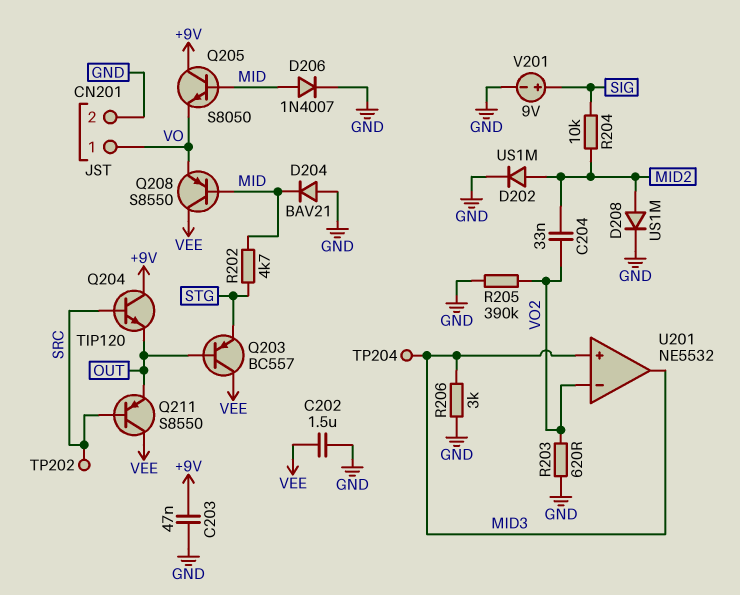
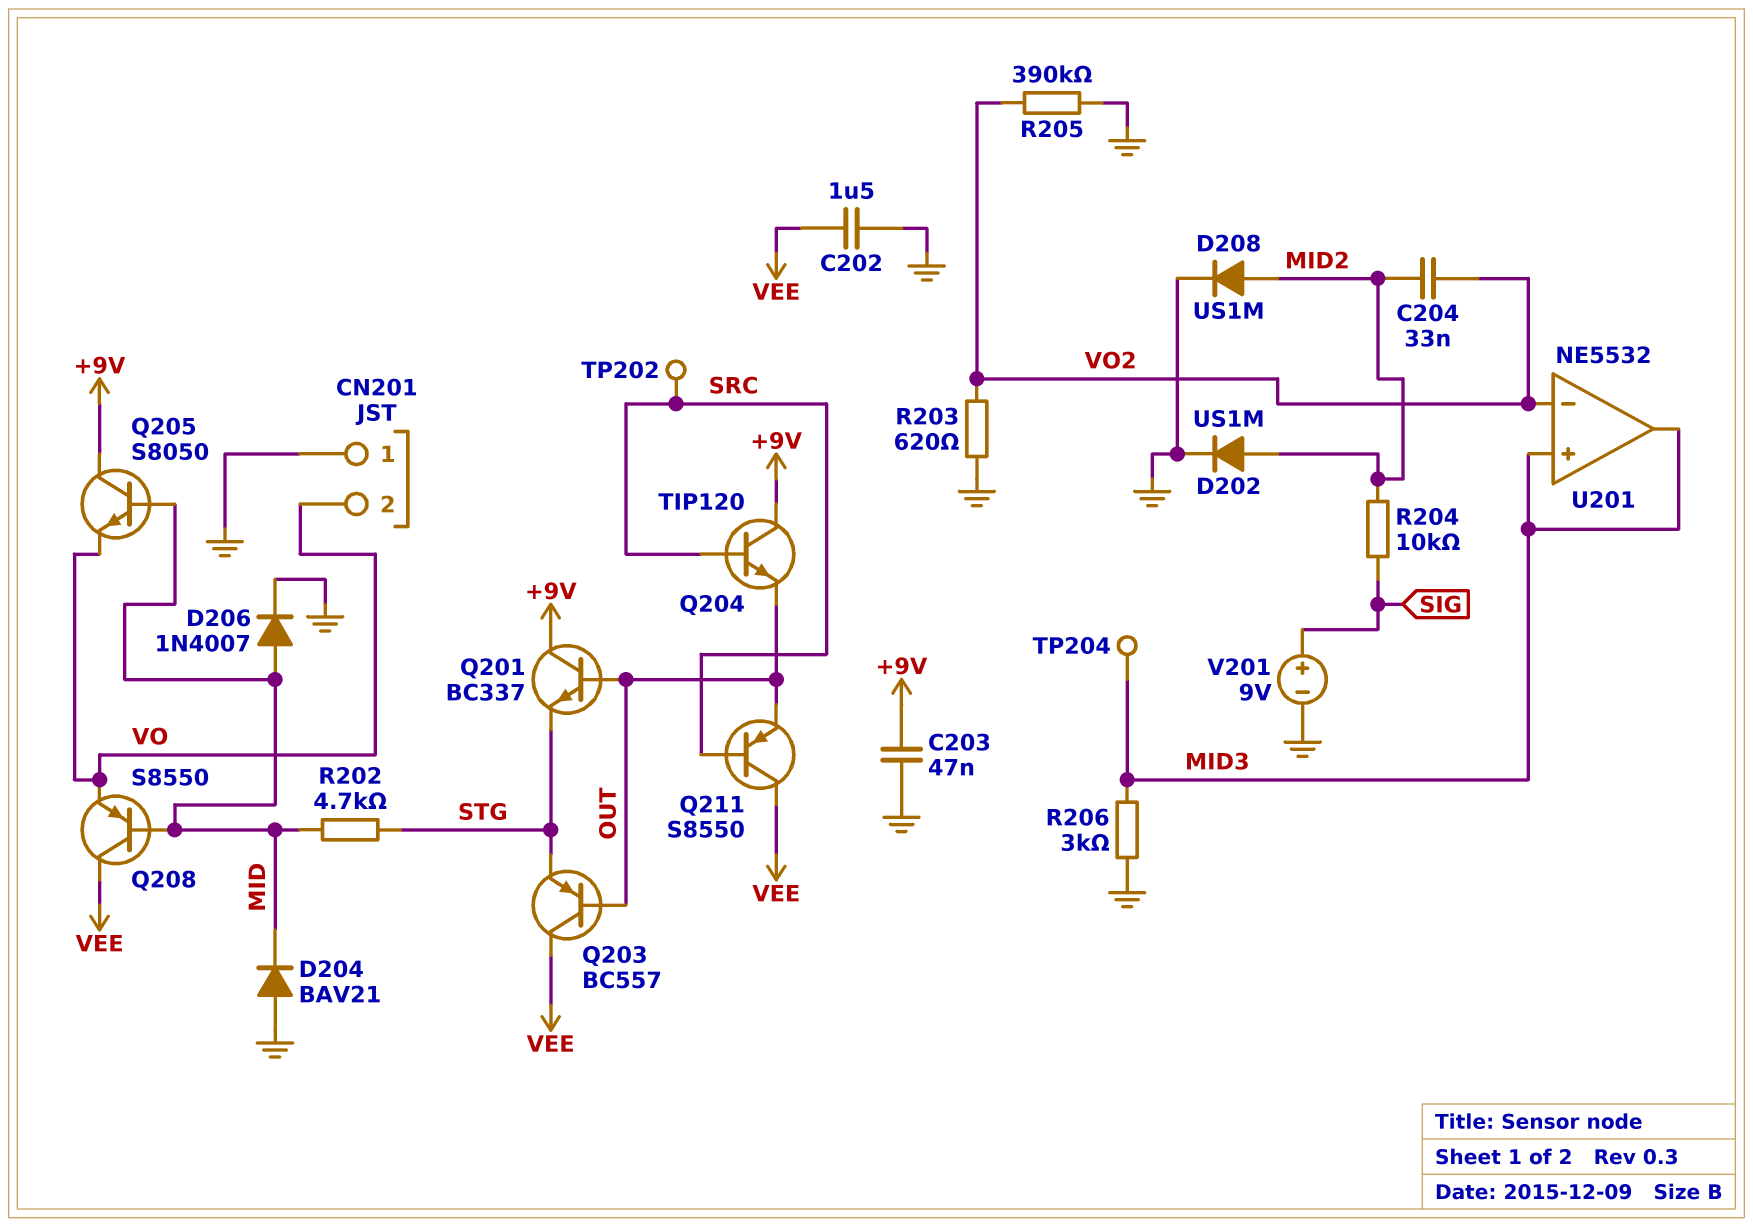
CN201 pin 1: VO -> GND
CN201 pin 2: GND -> VO
Q201: none -> NPN BC337 (B OUT, C +9V, E STG)

